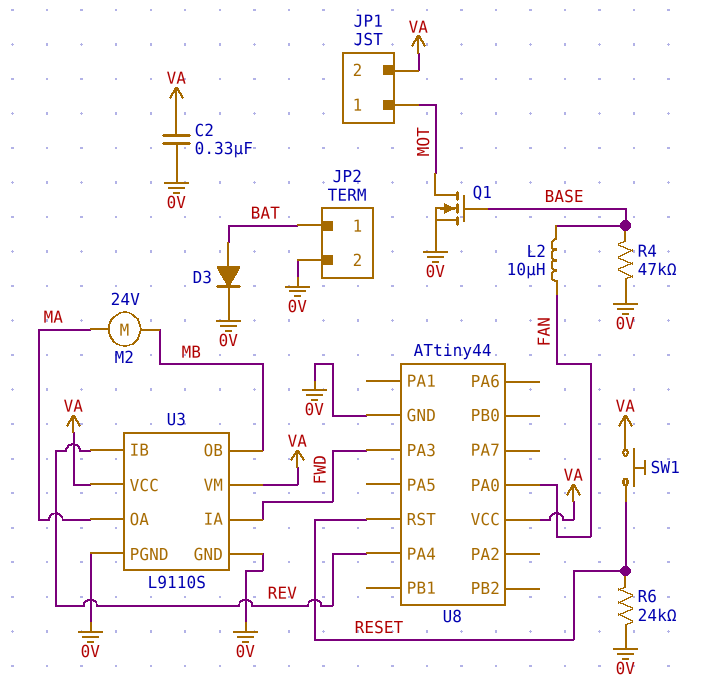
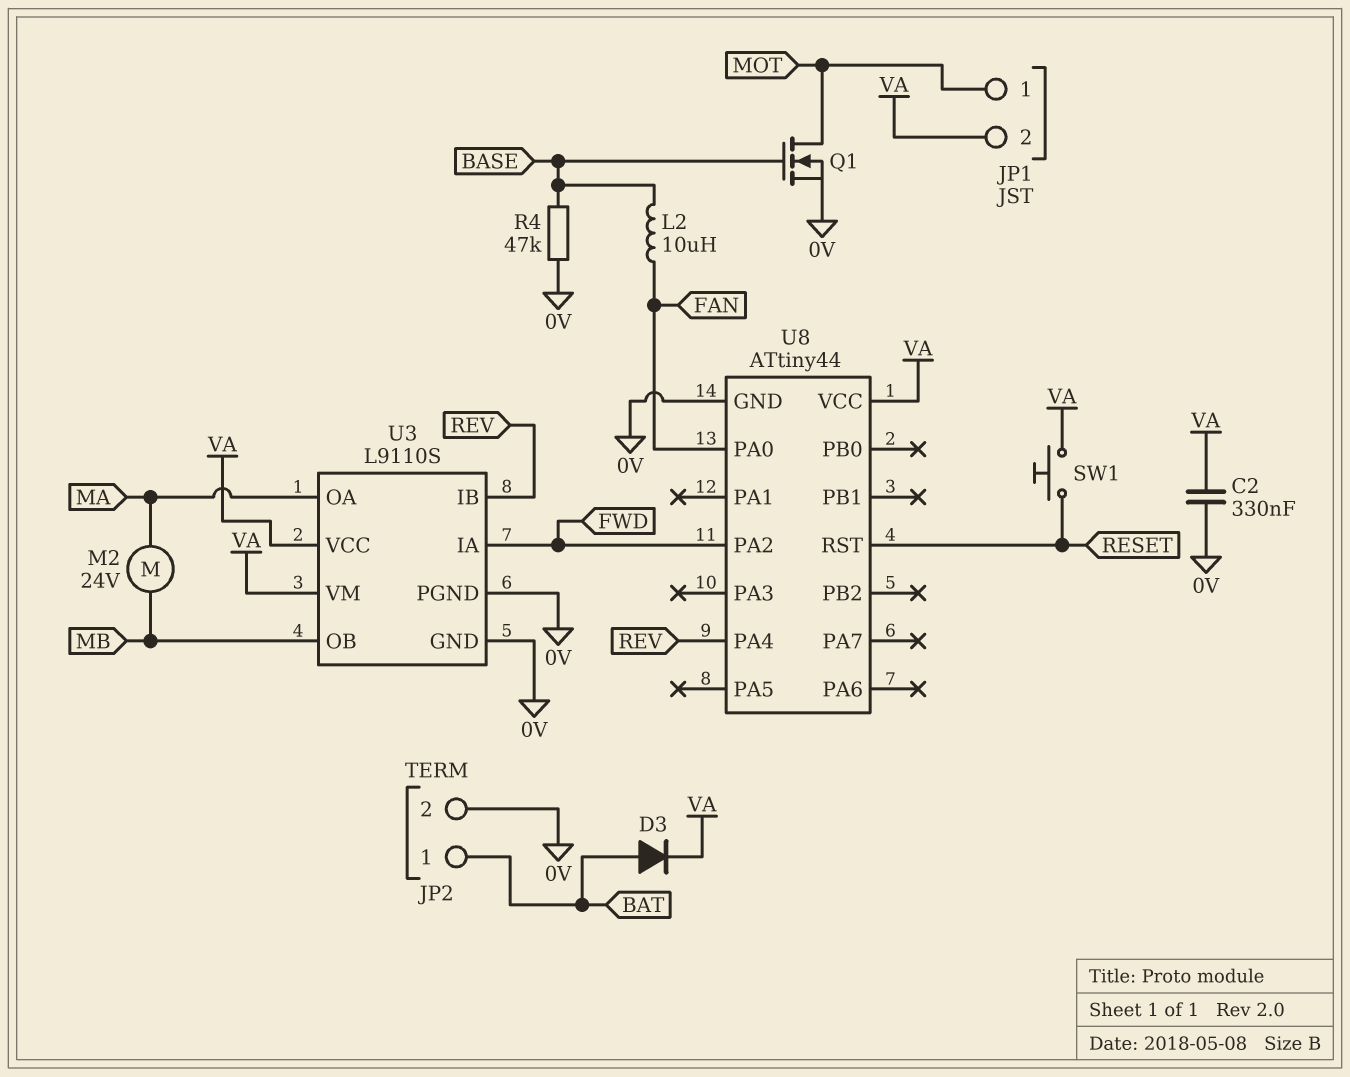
D3: diode (A BAT, K 0V) -> diode (A BAT, K VA)
R6: 24k (0V, RESET) -> none
U8 pin PA2: none -> FWD
U8 pin PA3: FWD -> none

